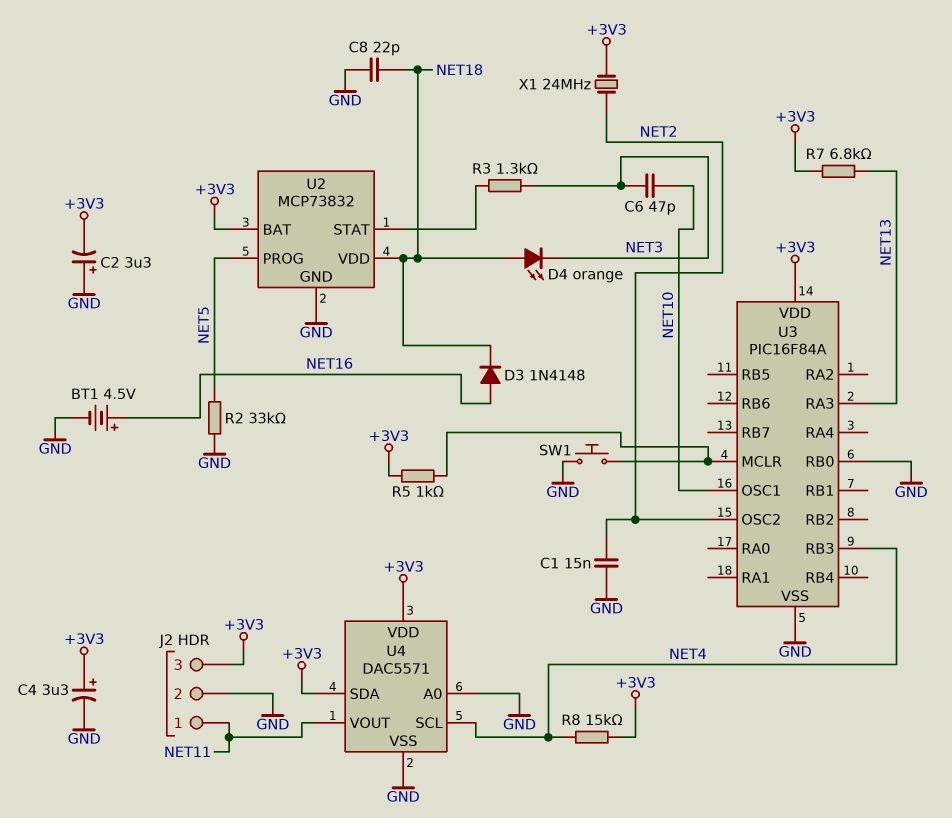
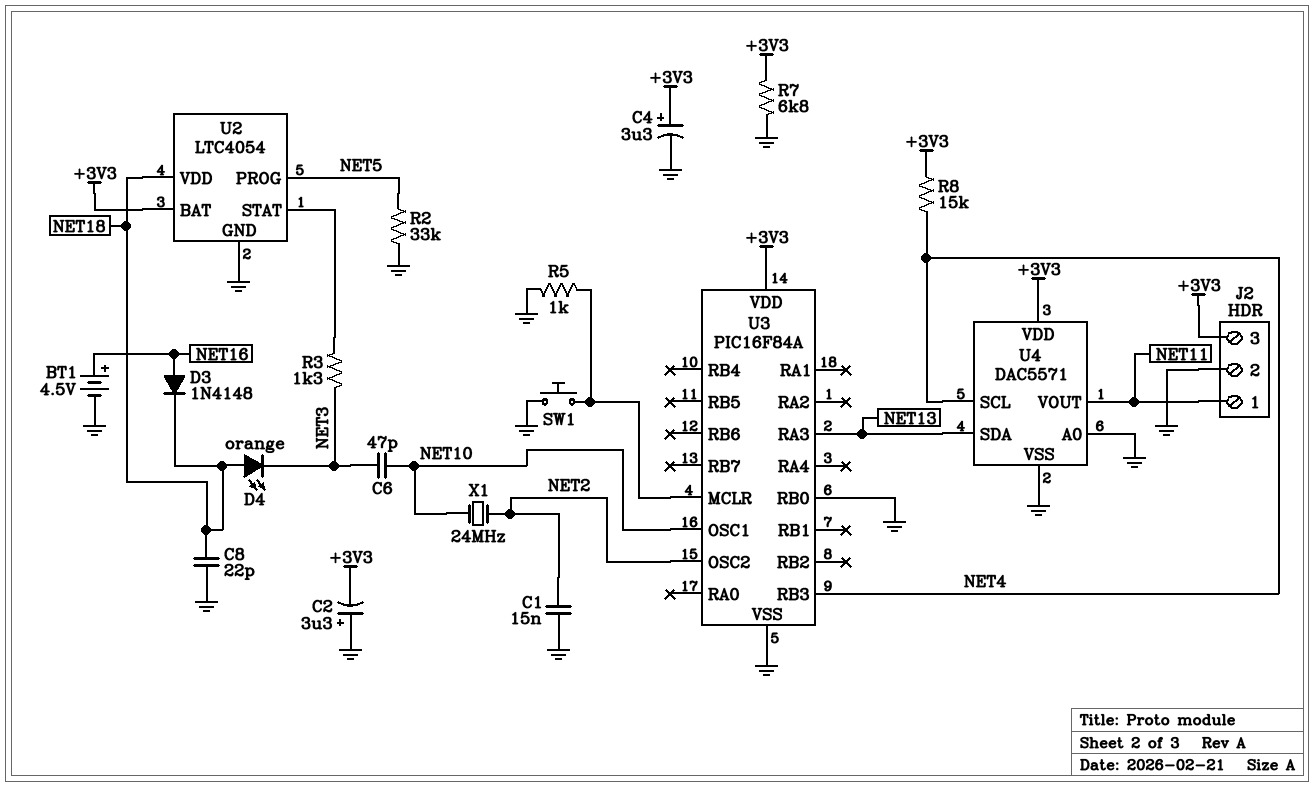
R5: 1k (+3V3, U3/MCLR) -> 1k (GND, U3/MCLR)
R7: 6.8k (+3V3, NET13) -> 6.8k (+3V3, GND)
U2: MCP73832 -> LTC4054
U4 pin SDA: +3V3 -> NET13
X1: 24MHz (+3V3, NET2) -> 24MHz (NET2, NET10)

